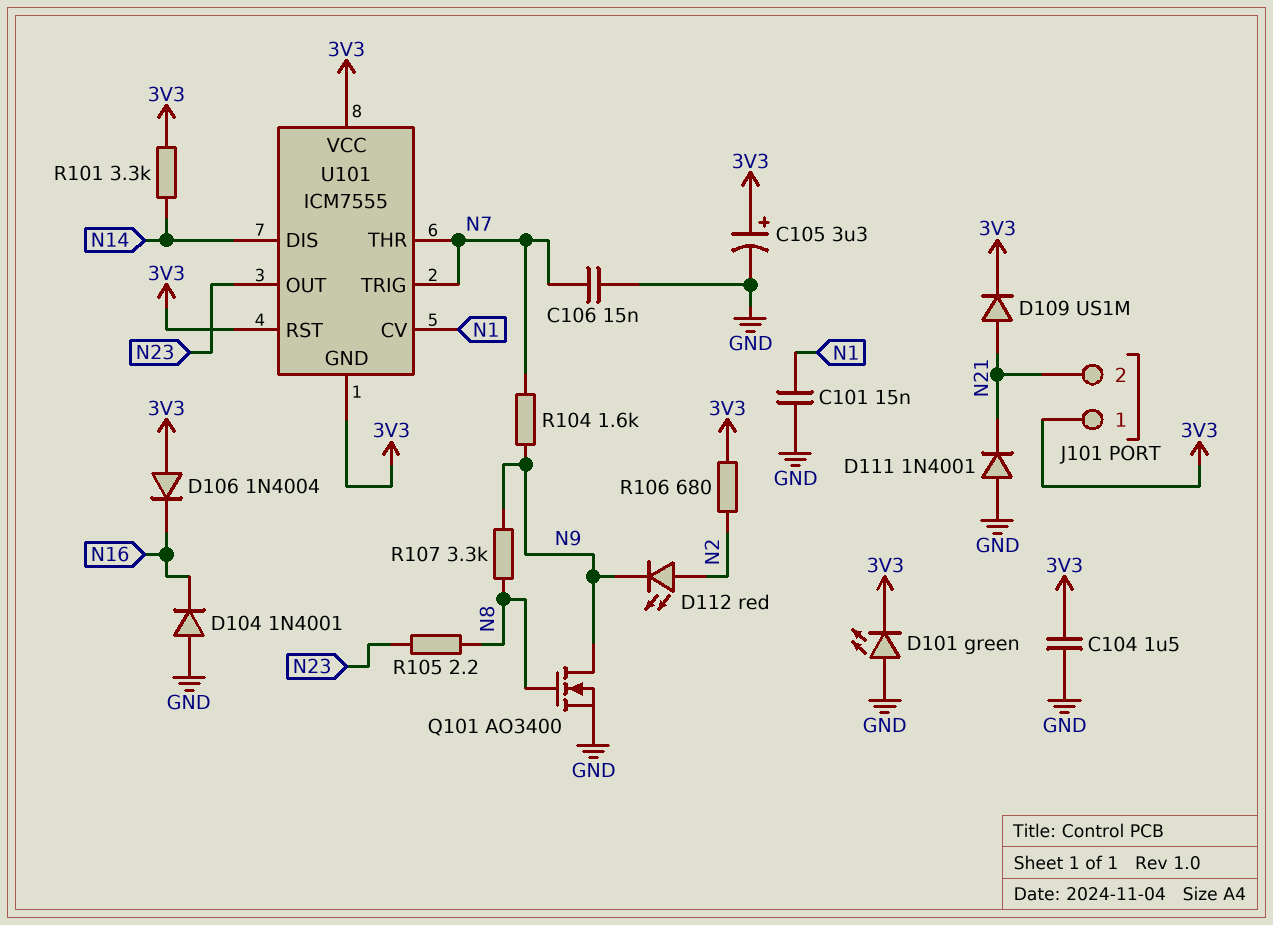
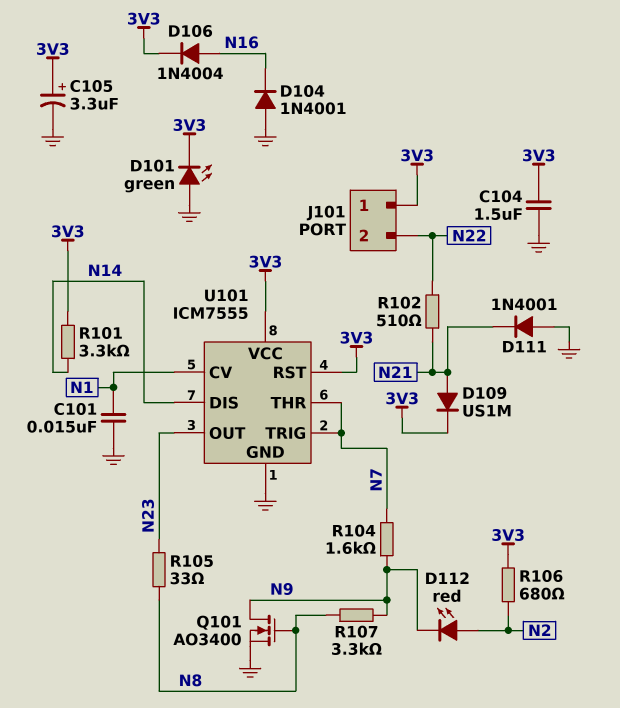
C106: 15nF (GND, N7) -> none
D106: diode 1N4004 (A 3V3, K N16) -> diode 1N4004 (A N16, K 3V3)
J101 pin 2: N21 -> N22
R102: none -> 510 (N21, N22)
R105: 2.2 (N8, N23) -> 33 (N8, N23)
U101 pin GND: 3V3 -> GND

